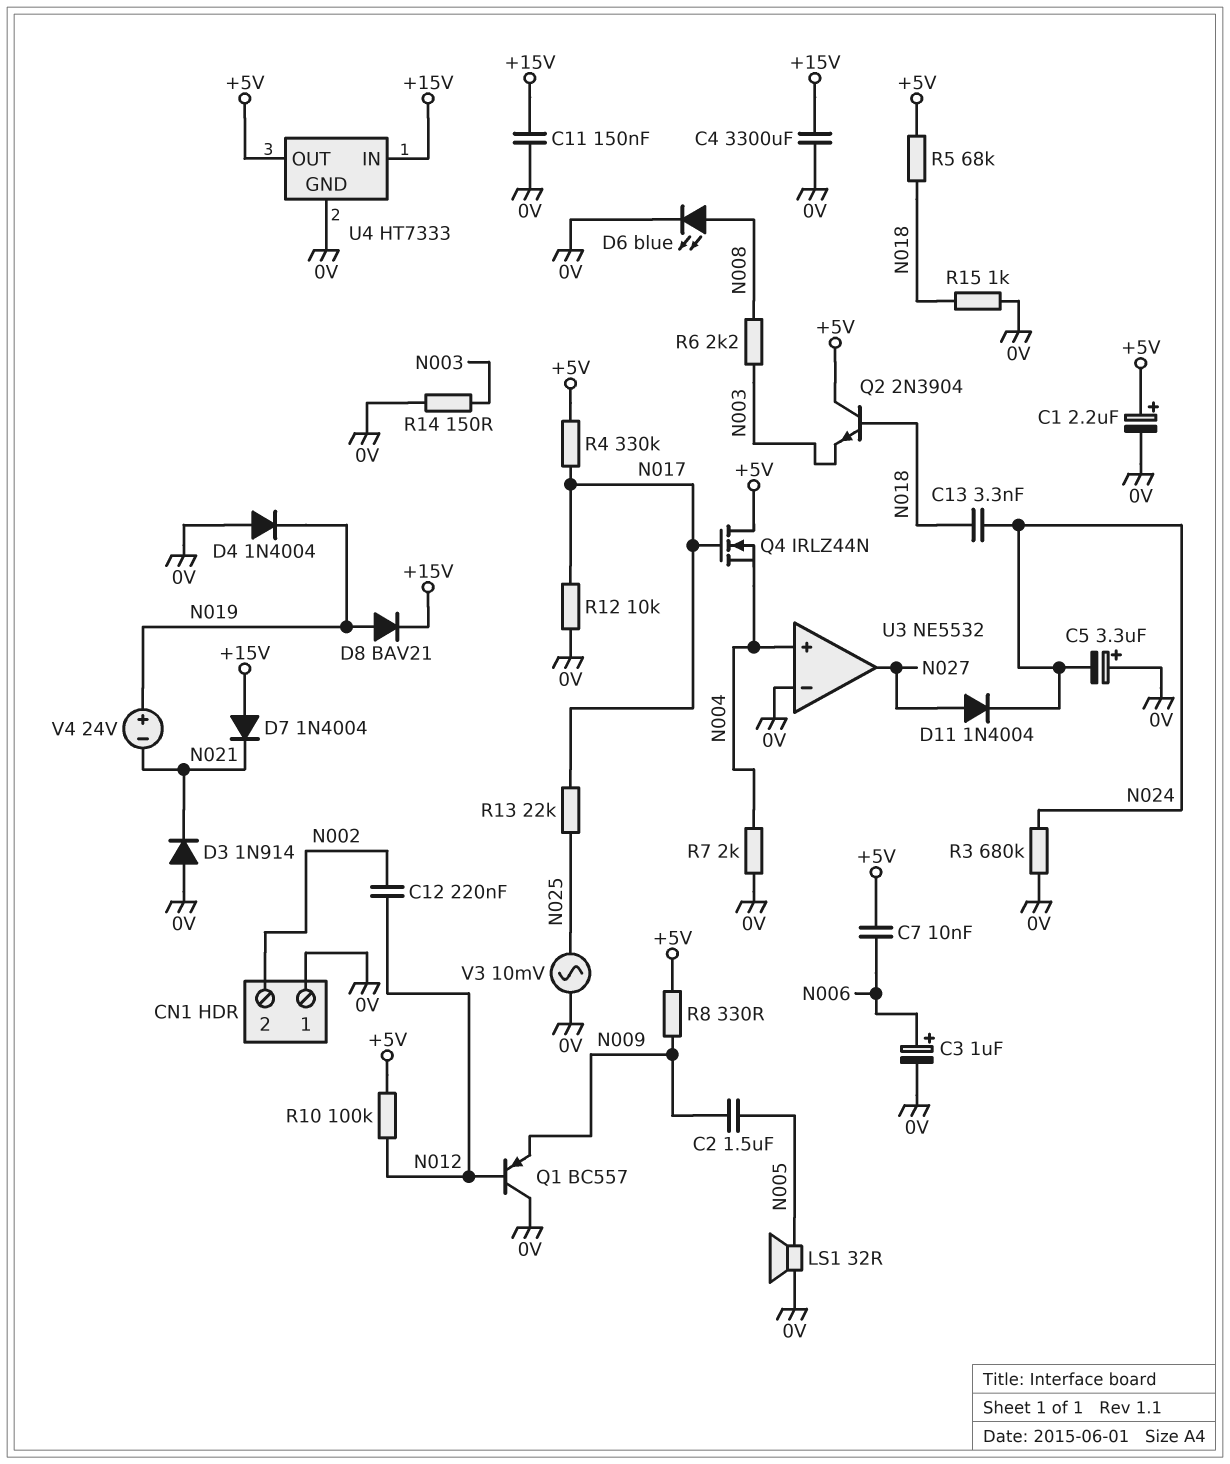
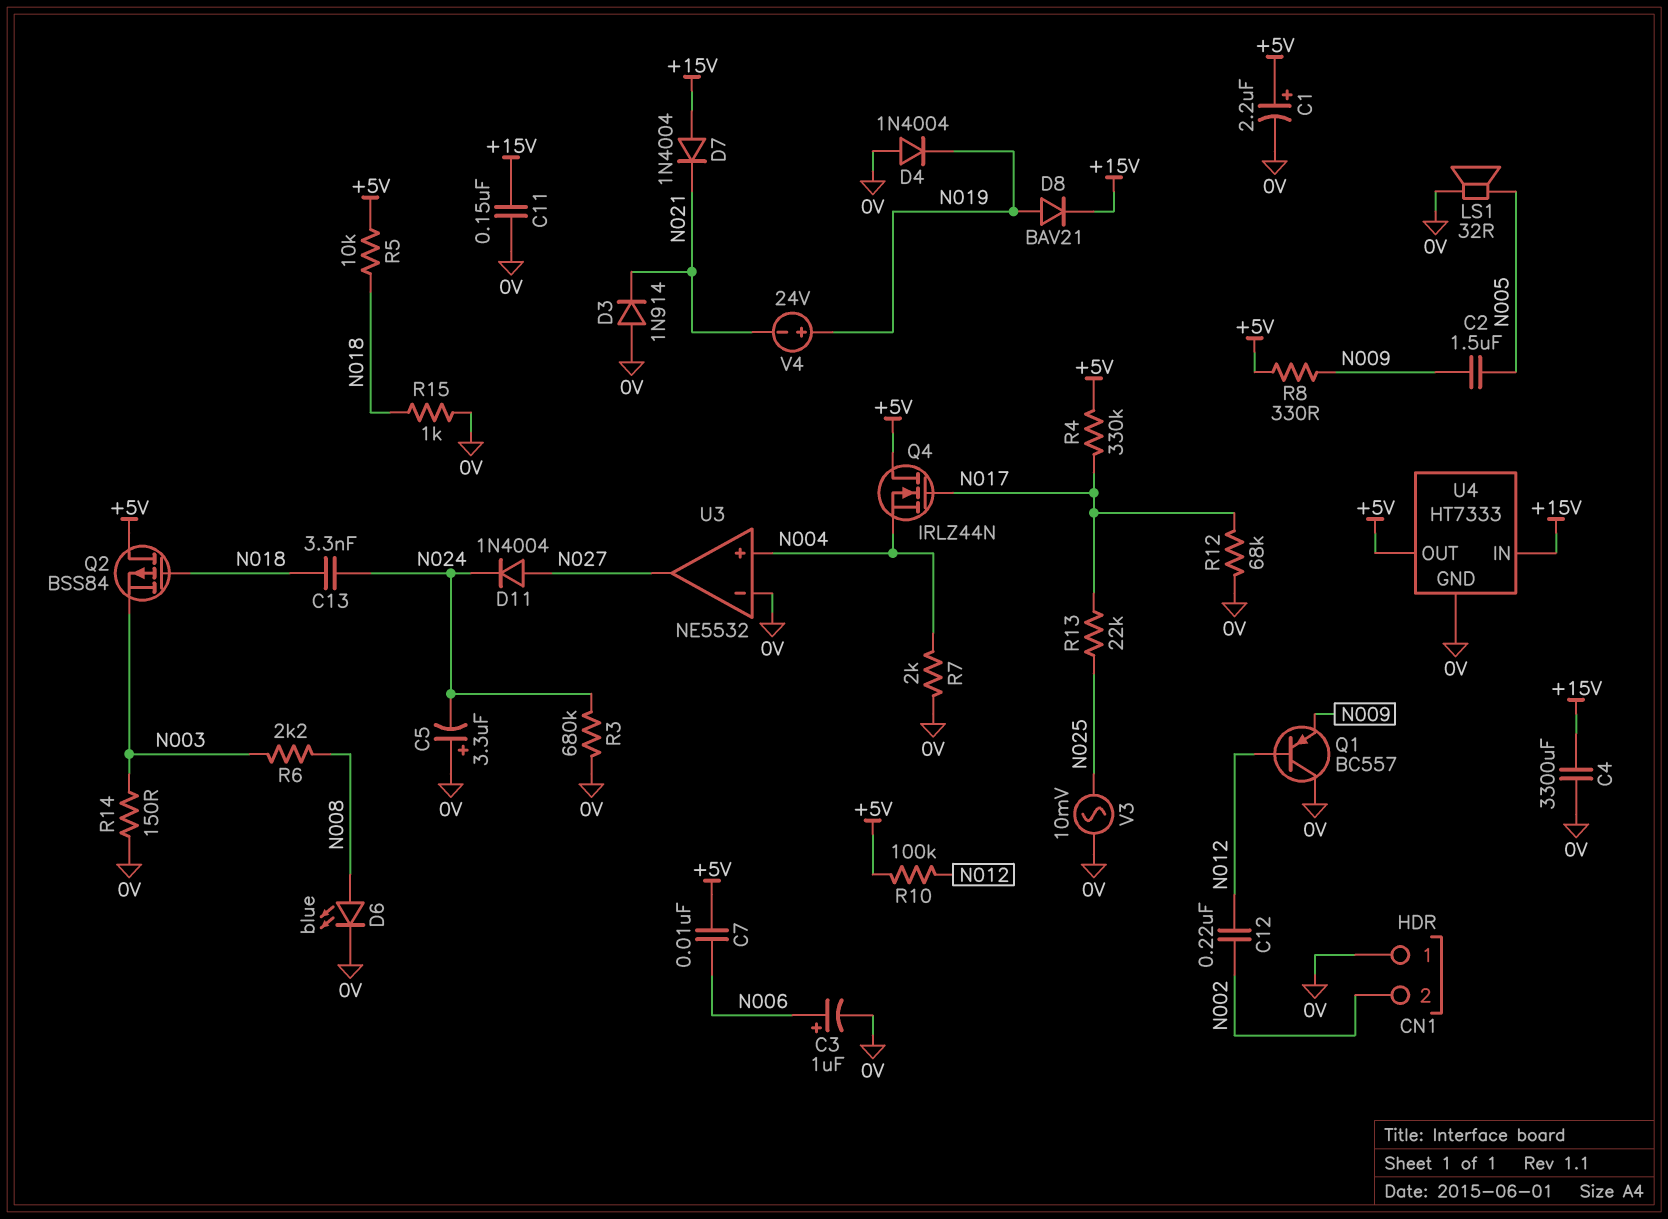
Q2: NPN 2N3904 (B N018, C +5V, E N003) -> PMOS BSS84 (G N018, D +5V, S N003)
R5: 68k (+5V, N018) -> 10k (+5V, N018)
R12: 10k (0V, N017) -> 68k (0V, N017)

